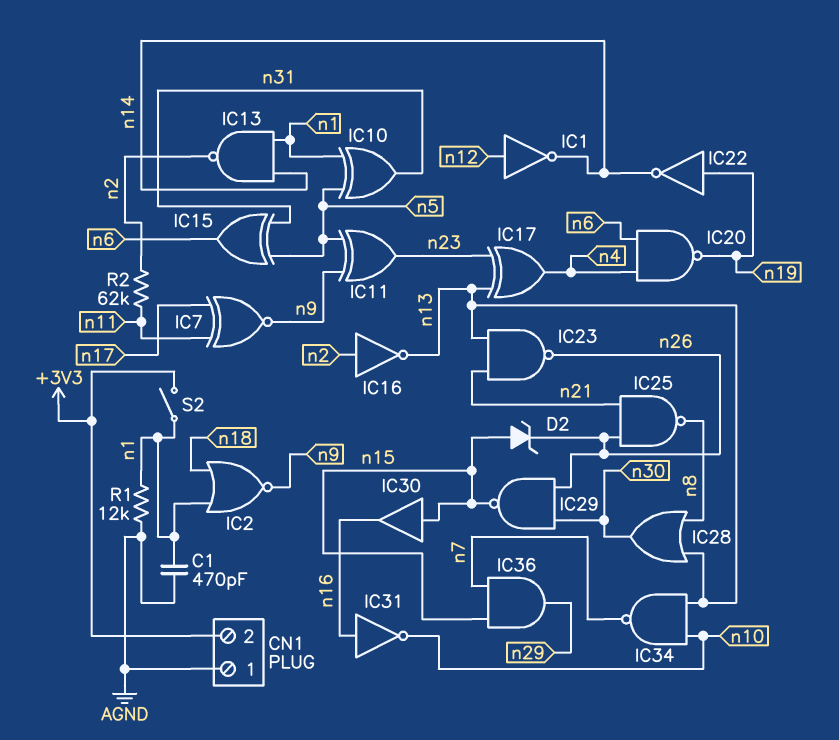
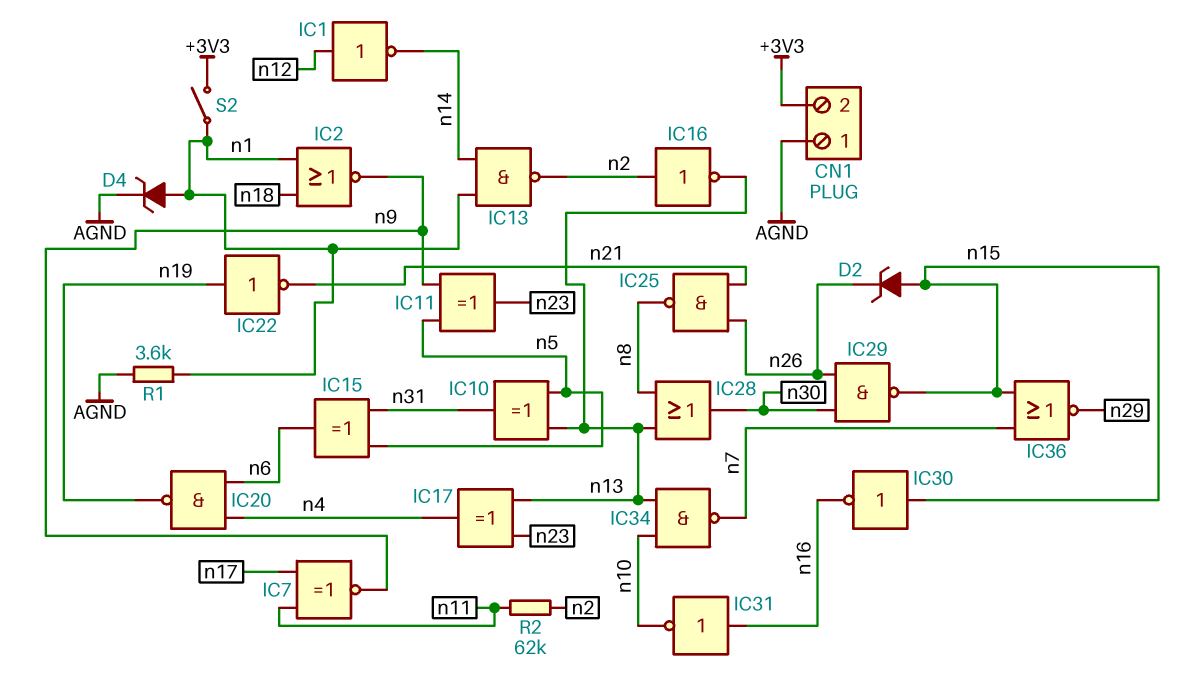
C1: 470pF (AGND, n1) -> none
D4: none -> zener (A n1, K AGND)
IC10: XOR (in n1, in n5, out n31) -> XOR (in n5, in n13, out n31)
IC22: NOT (in n19, out n14) -> NOT (in n19, out n21)
IC23: NAND (in n13, in n21, out n26) -> none
IC30: buffer (in n15, out n16) -> NOT (in n15, out n16)
IC36: AND (in n7, in n15, out n29) -> NOR (in n7, in n15, out n29)
R1: 12k (AGND, n1) -> 3.6k (AGND, n1)

